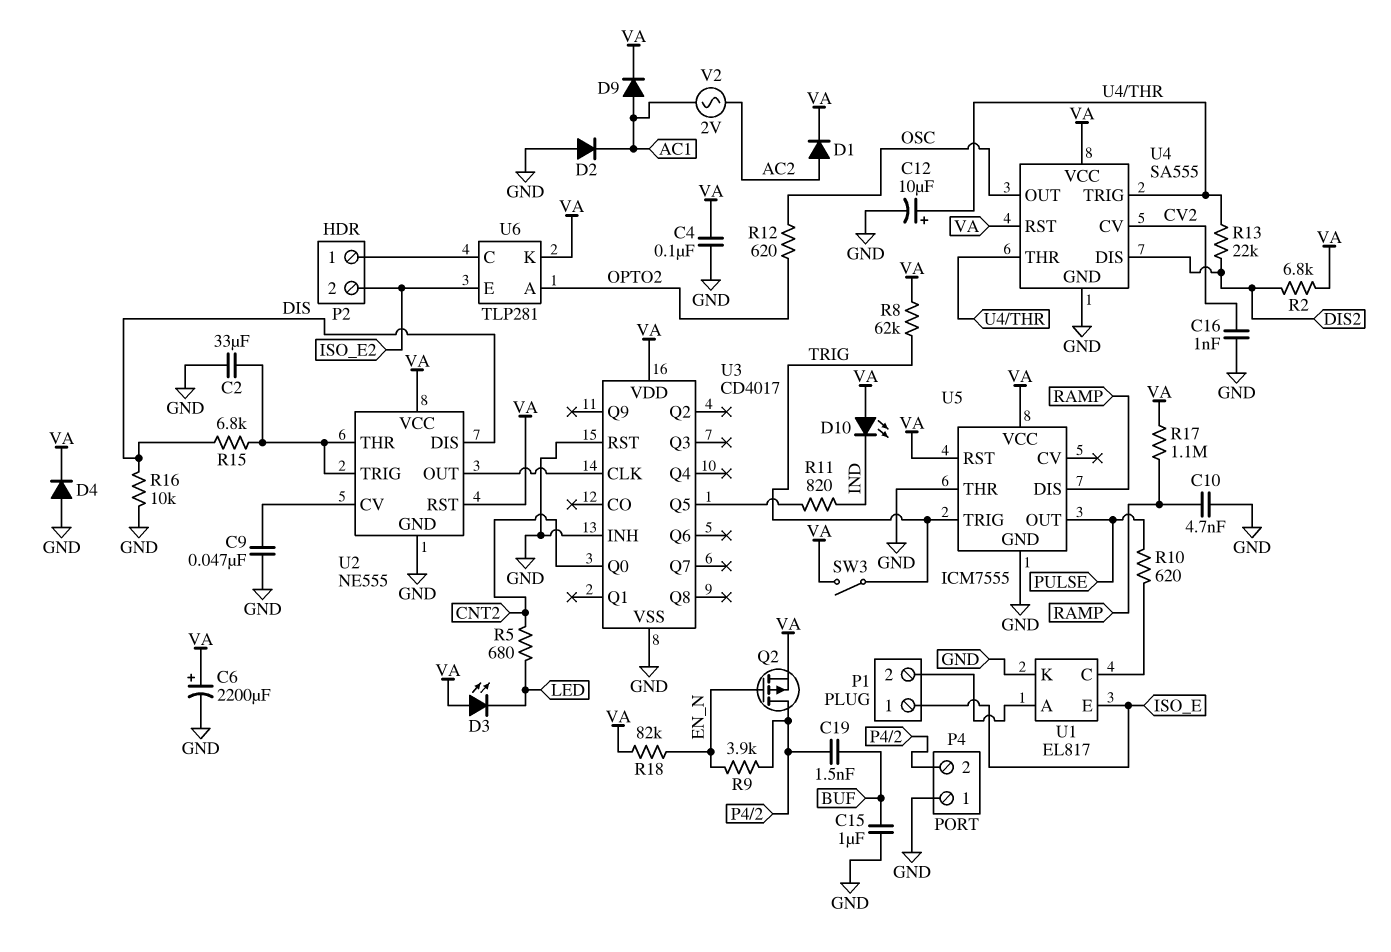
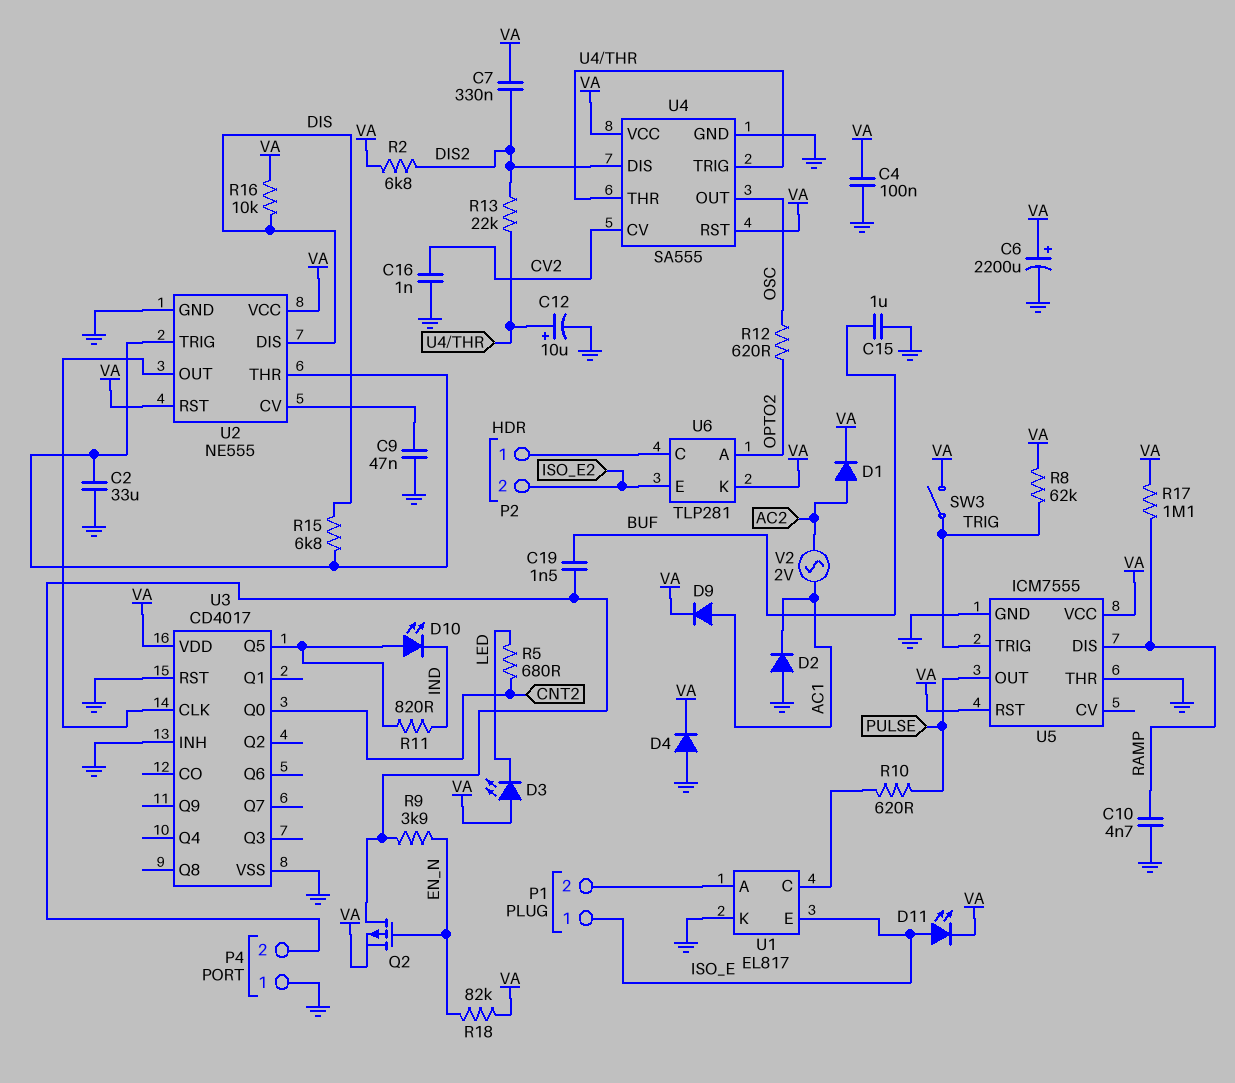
C7: none -> 330nF (DIS2, VA)
D10: LED (A VA, K IND) -> LED (A U3/Q5, K IND)
D11: none -> LED (A ISO_E, K VA)
R16: 10k (DIS, GND) -> 10k (DIS, VA)

